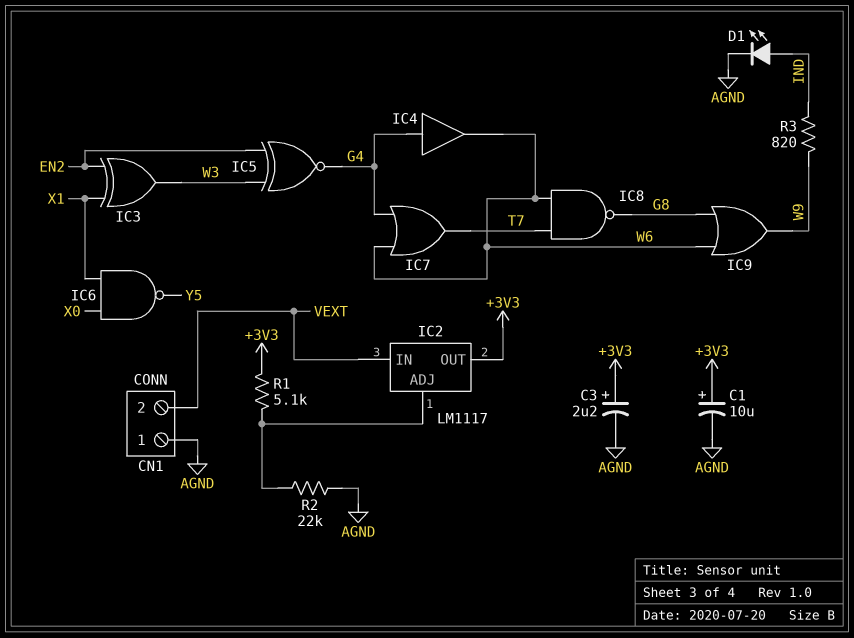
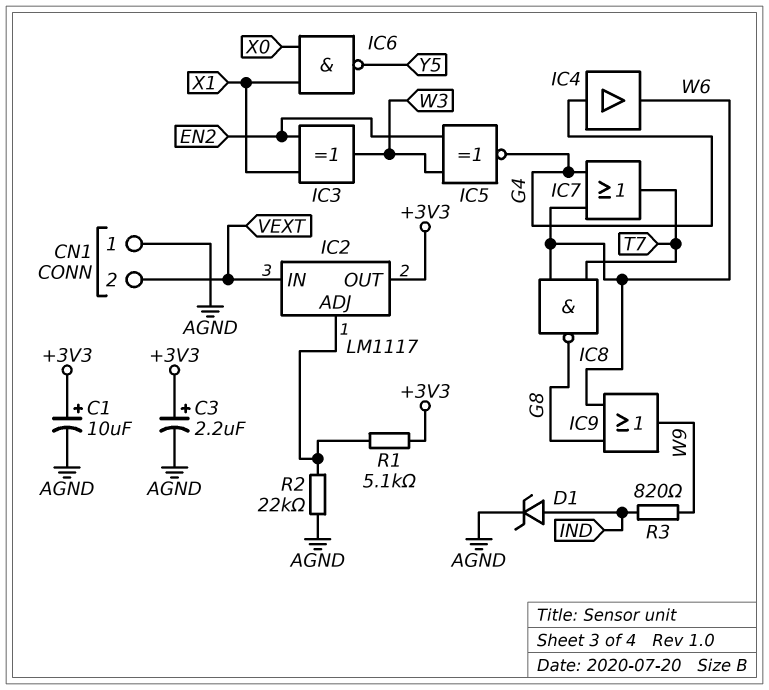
D1: LED (A IND, K AGND) -> zener (A IND, K AGND)

